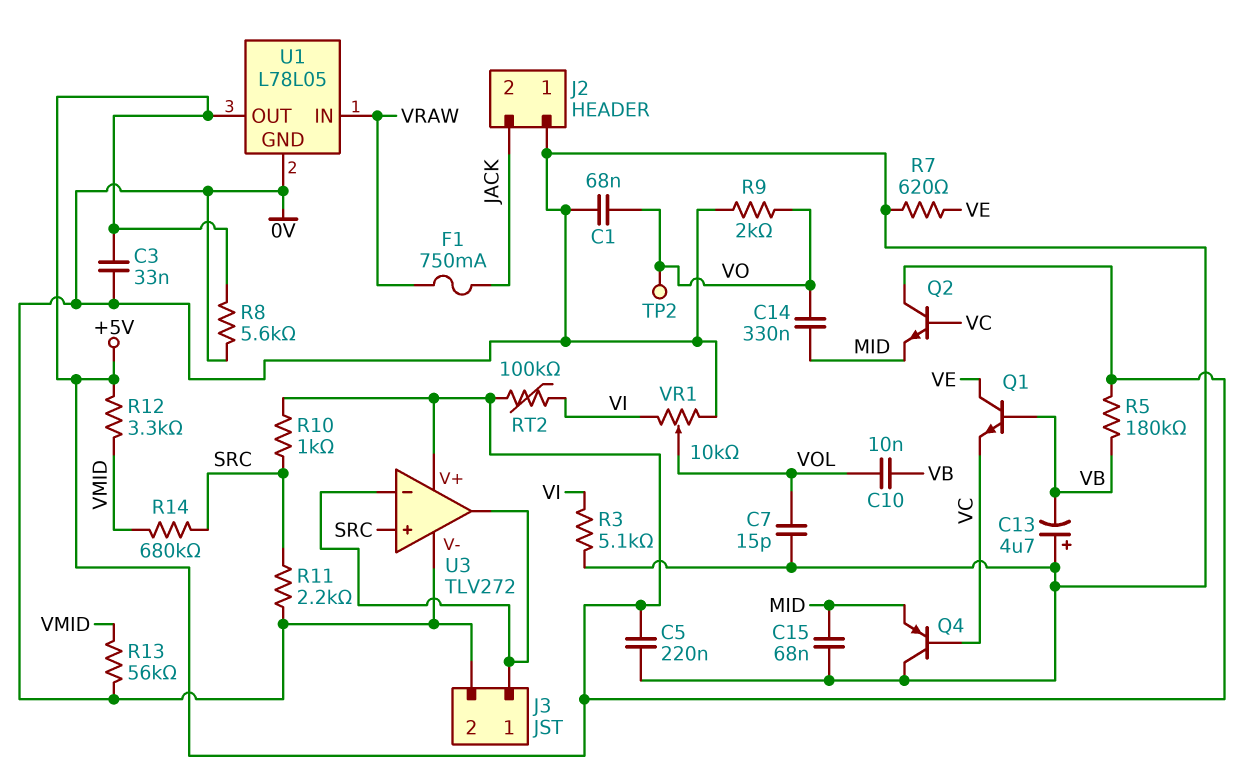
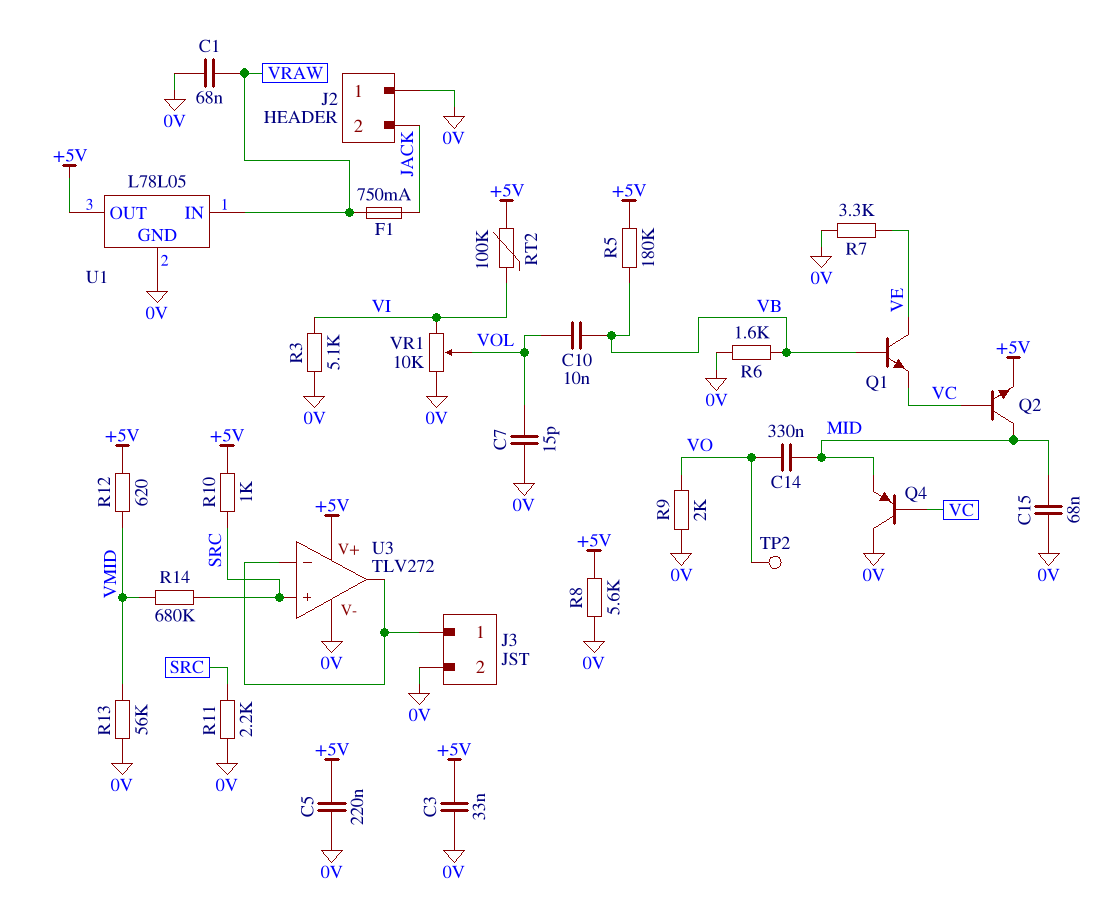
C1: 68nF (0V, VO) -> 68nF (0V, VRAW)
C13: 4.7uF (plus 0V, minus VB) -> none
Q2: NPN (B VC, C +5V, E MID) -> NPN (B VC, C MID, E +5V)
R6: none -> 1.6k (0V, VB)
R7: 620 (0V, VE) -> 3.3k (0V, VE)
R12: 3.3k (+5V, VMID) -> 620 (+5V, VMID)

